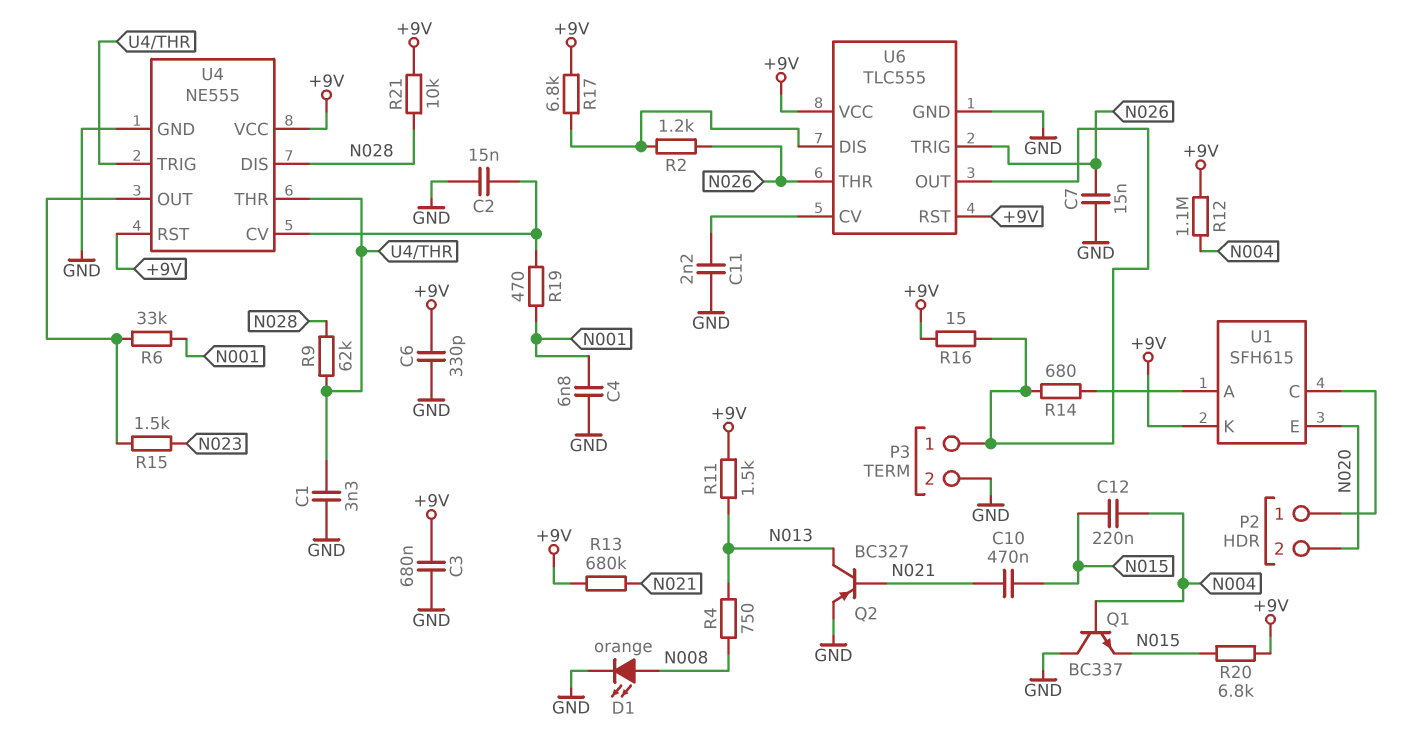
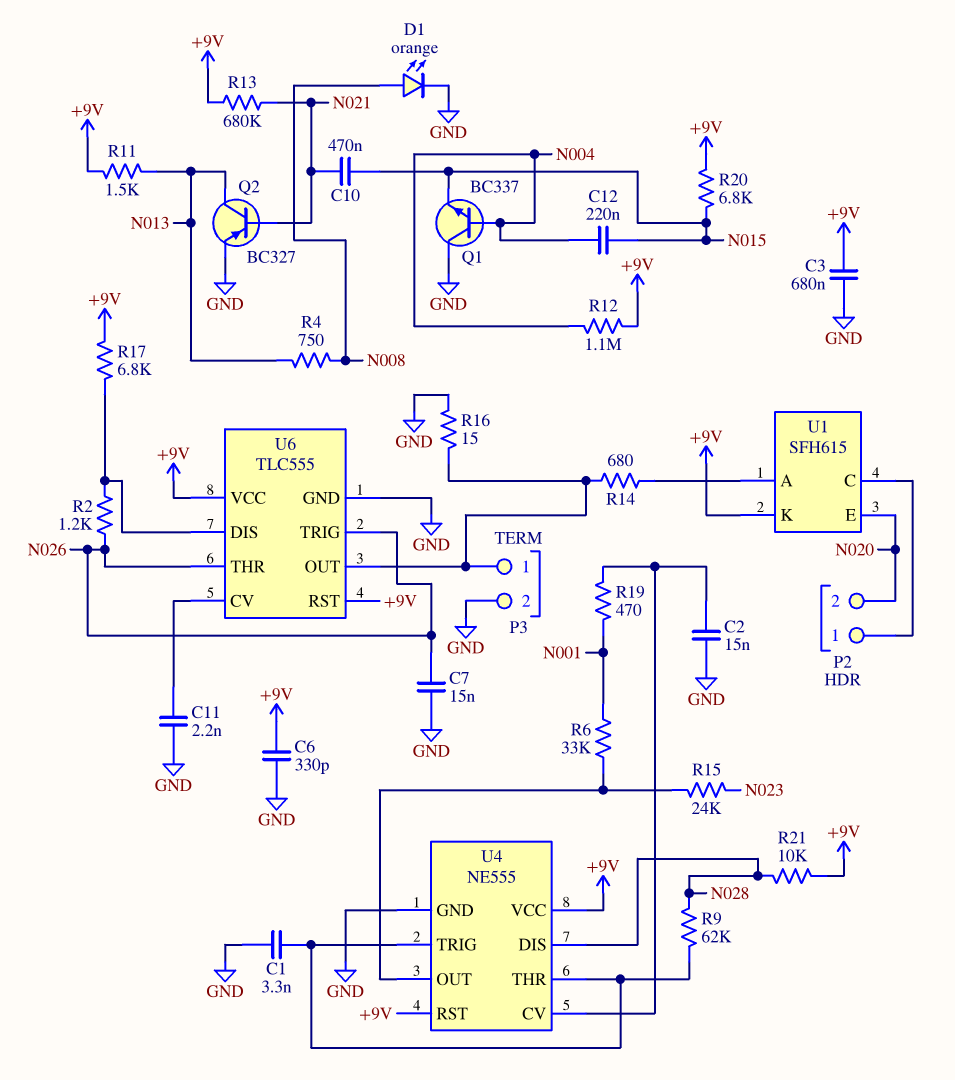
C4: 6.8nF (GND, N001) -> none
R15: 1.5k (N023, U4/OUT) -> 24k (N023, U4/OUT)
R16: 15 (+9V, P3/1) -> 15 (GND, P3/1)

